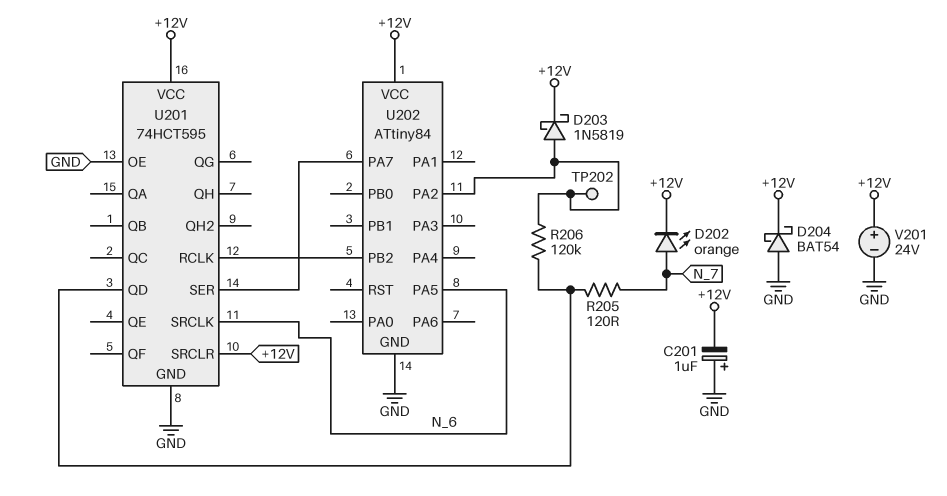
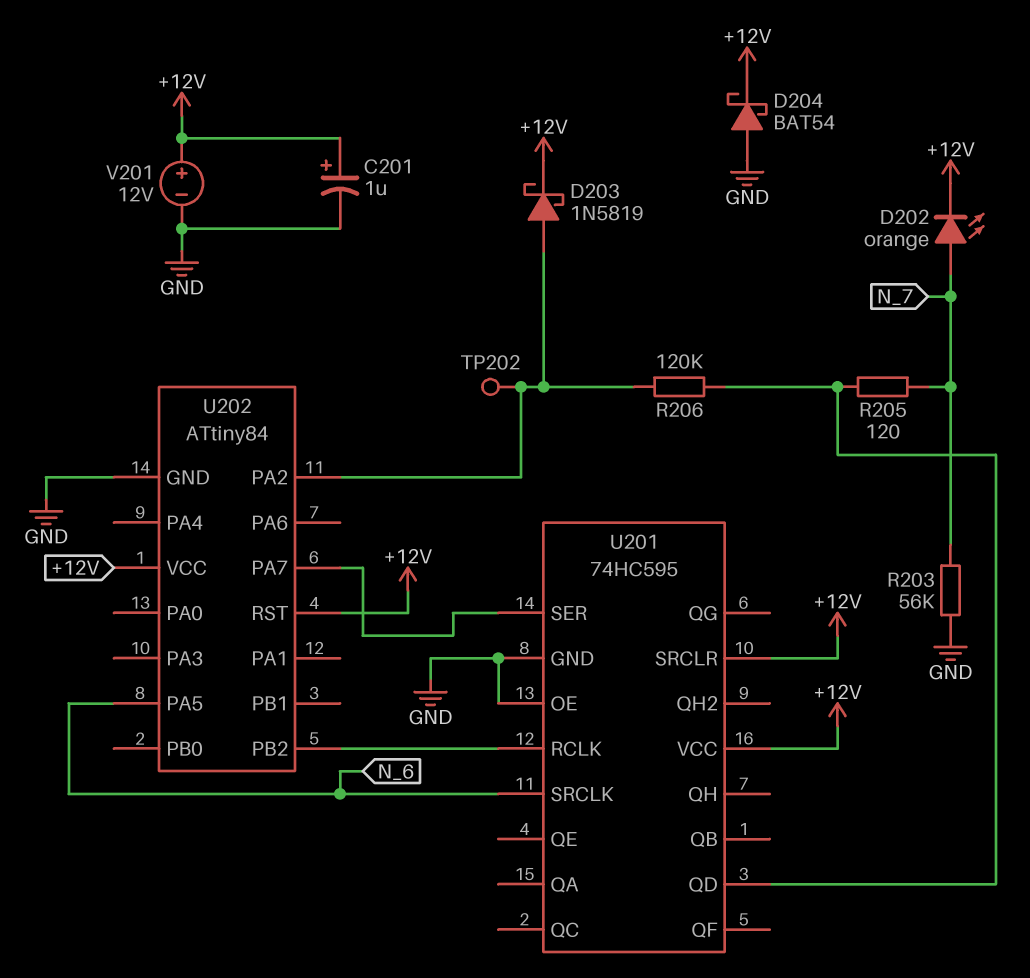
C201: 1uF (plus GND, minus +12V) -> 1uF (plus +12V, minus GND)
R203: none -> 56k (GND, N_7)
U201: 74HCT595 -> 74HC595
U202 pin RST: none -> +12V
V201: 24V (plus +12V, minus GND) -> 12V (plus +12V, minus GND)

